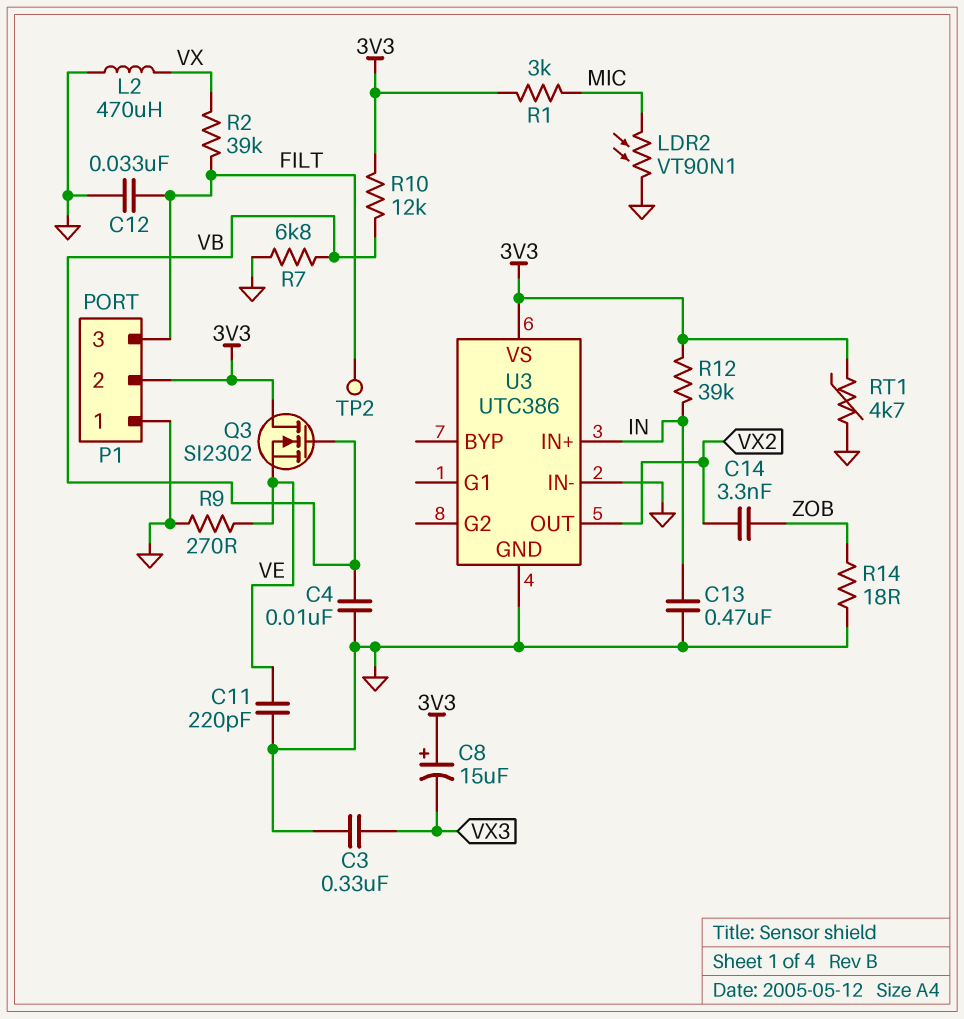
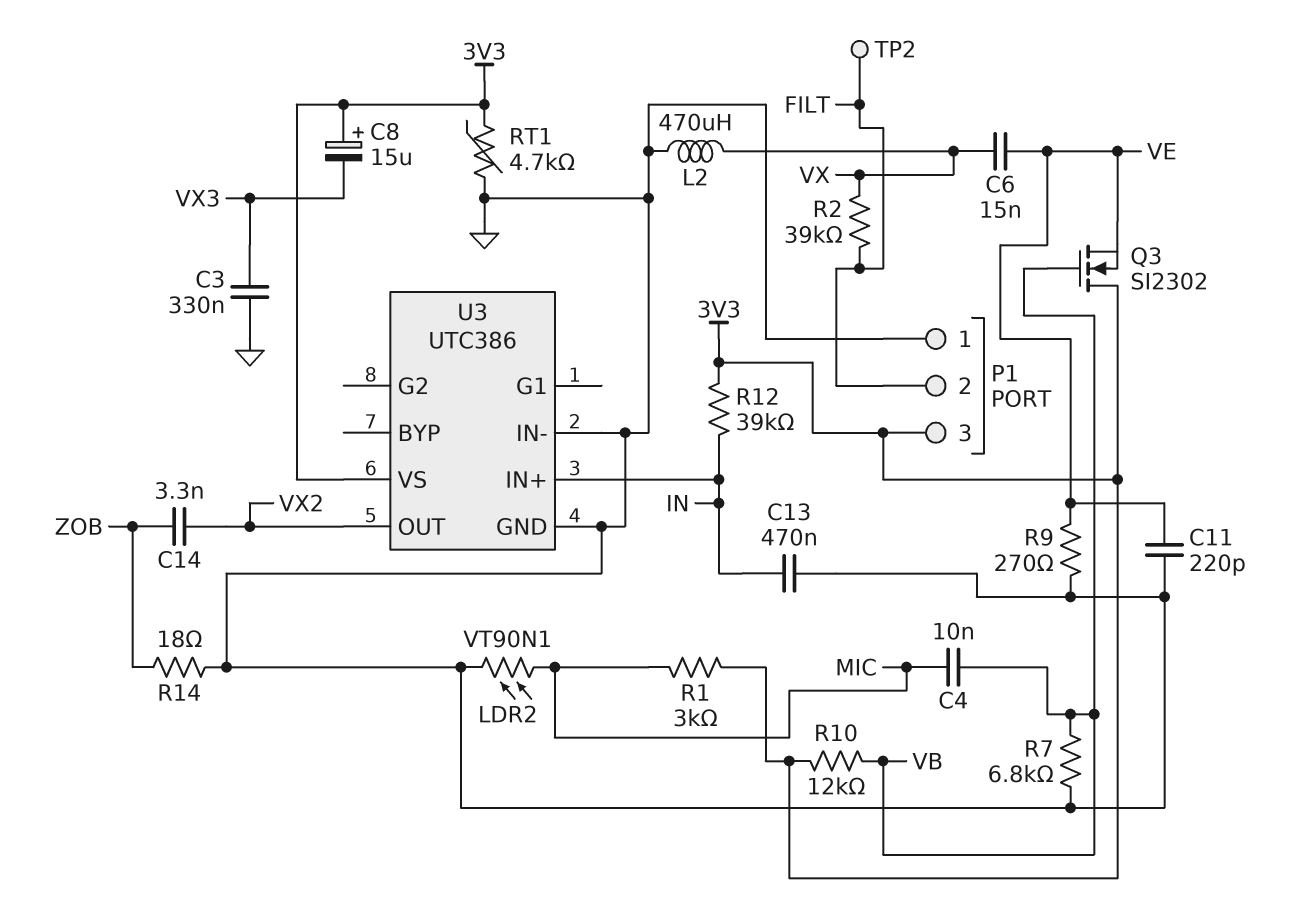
C4: 10nF (GND, VB) -> 10nF (MIC, VB)
C6: none -> 15nF (VE, VX)
C12: 33nF (FILT, GND) -> none
P1 pin 2: 3V3 -> FILT
P1 pin 3: FILT -> 3V3

